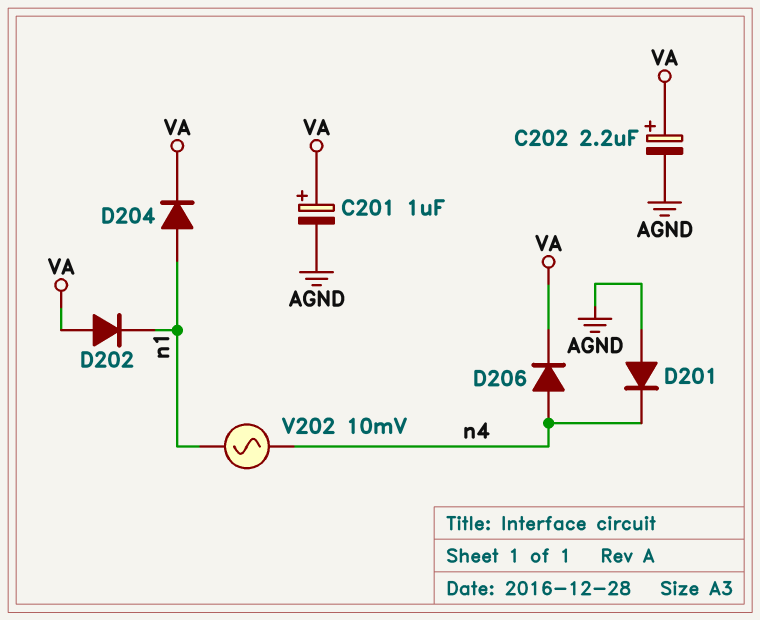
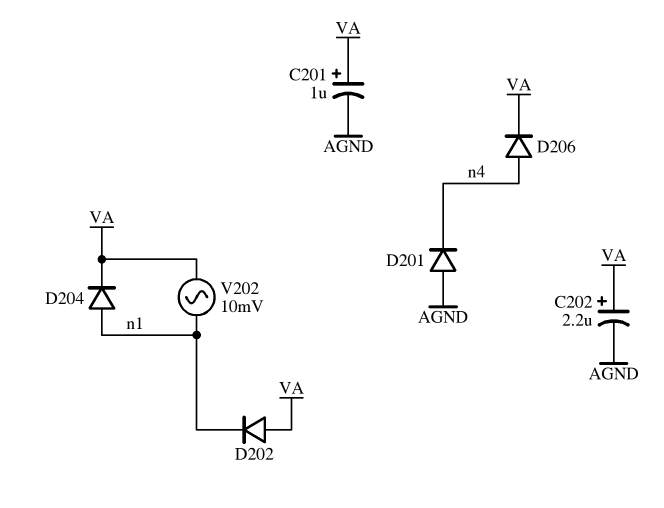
V202: AC 10mV (n1, n4) -> AC 10mV (VA, n1)

